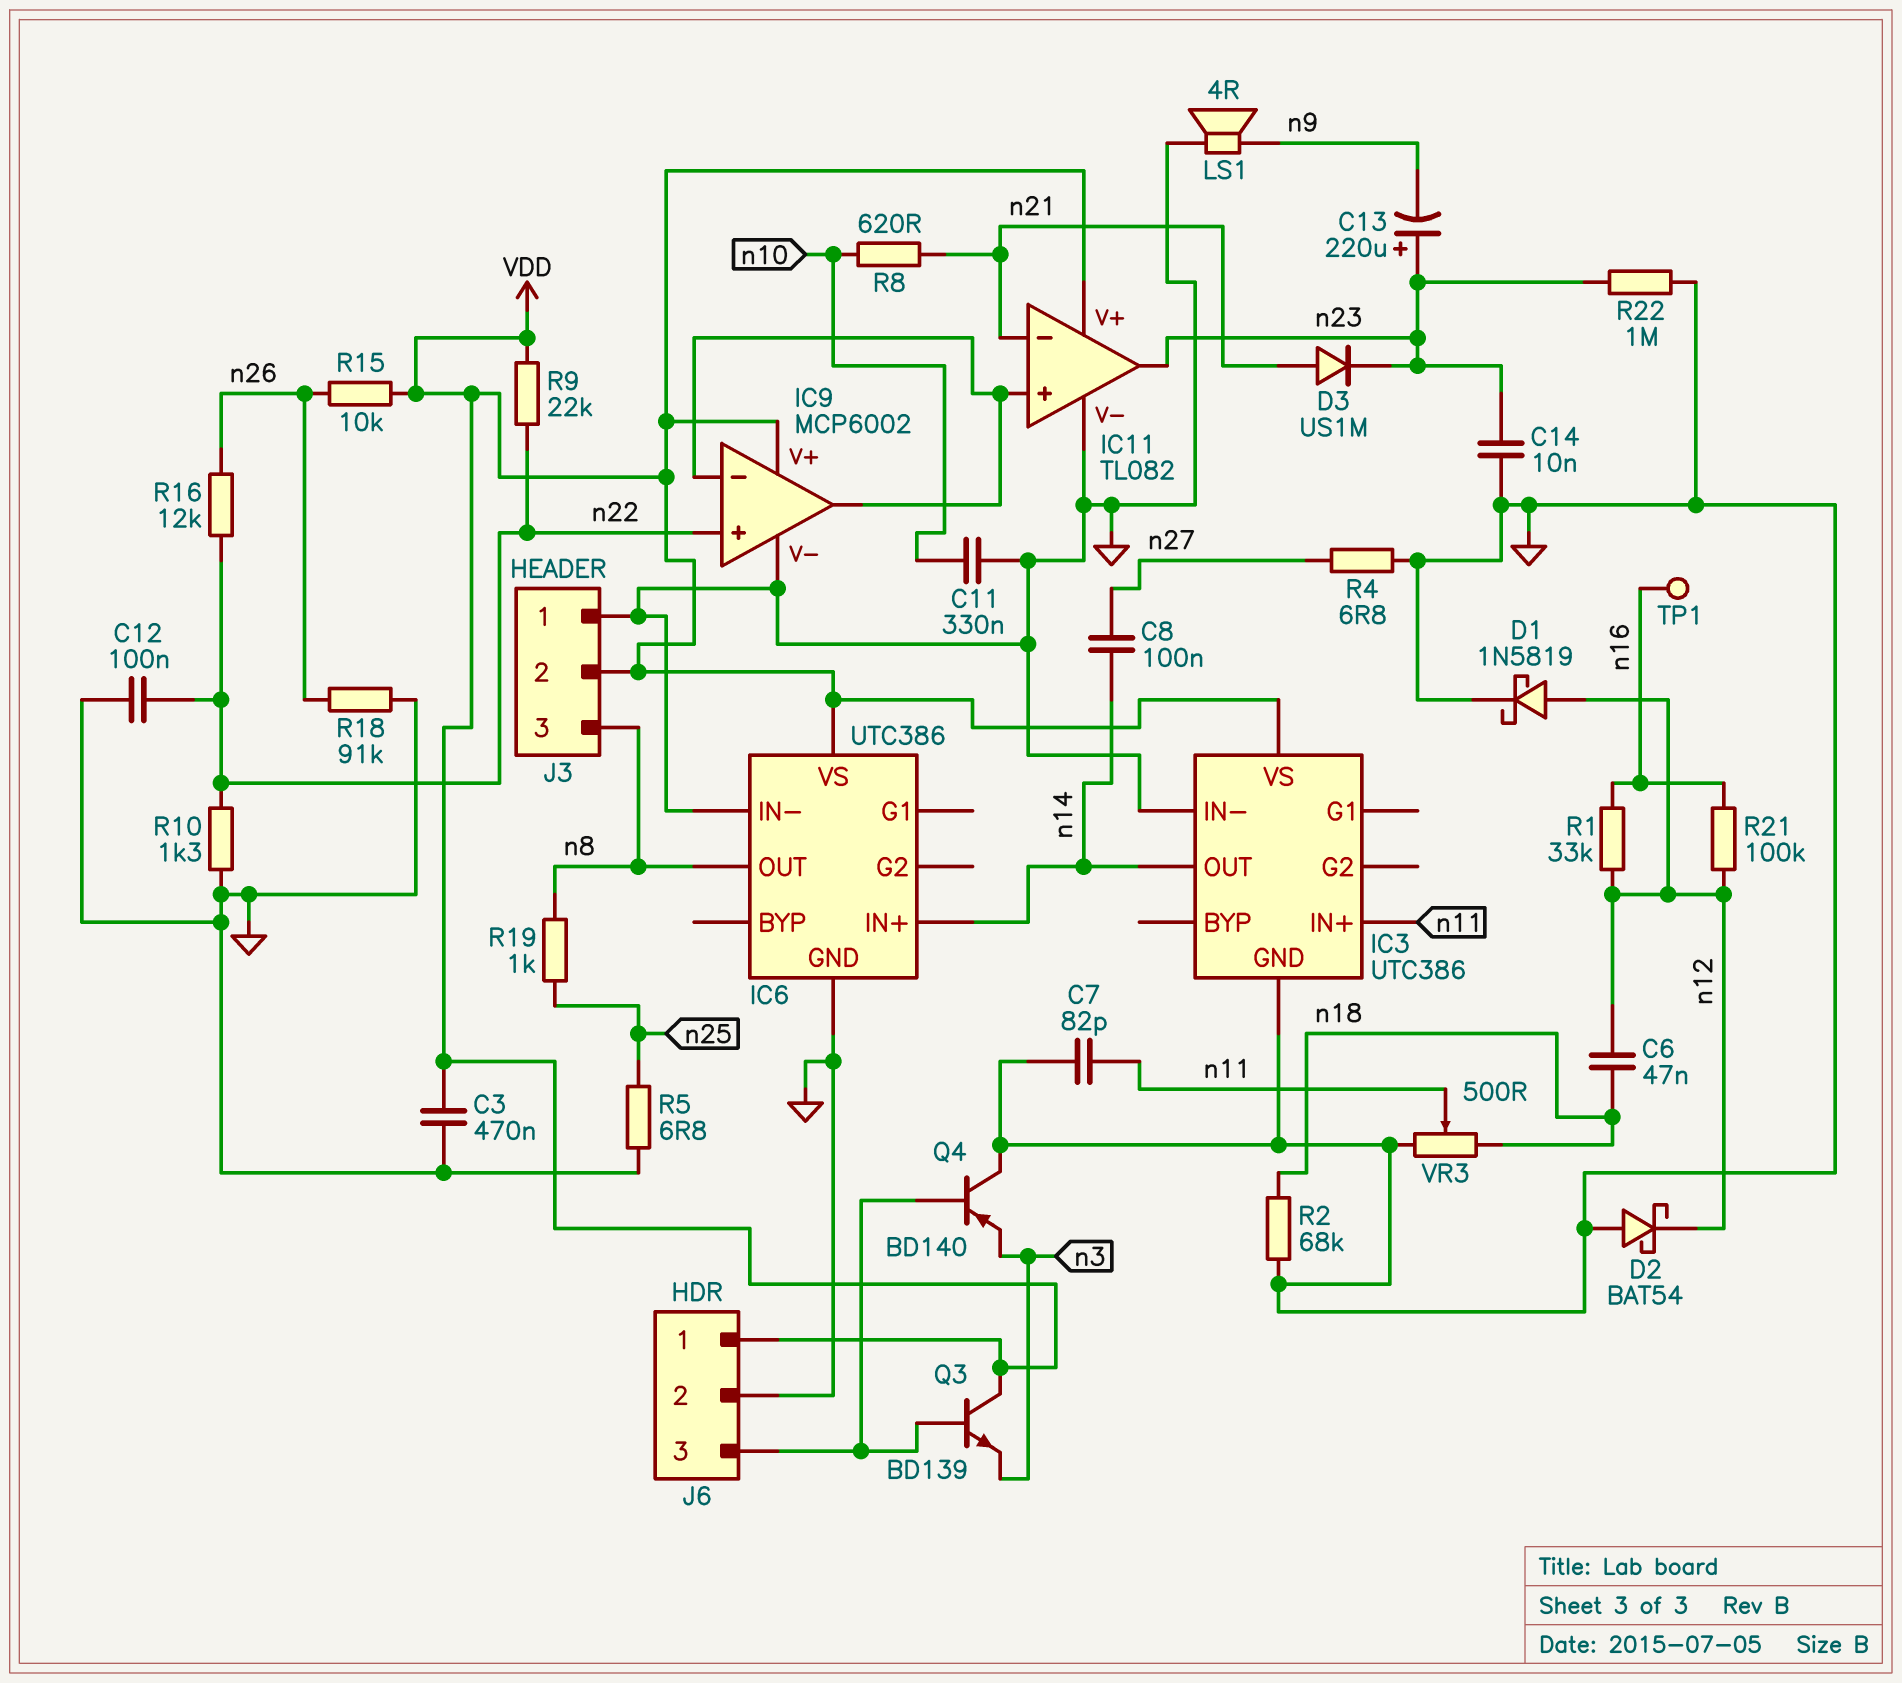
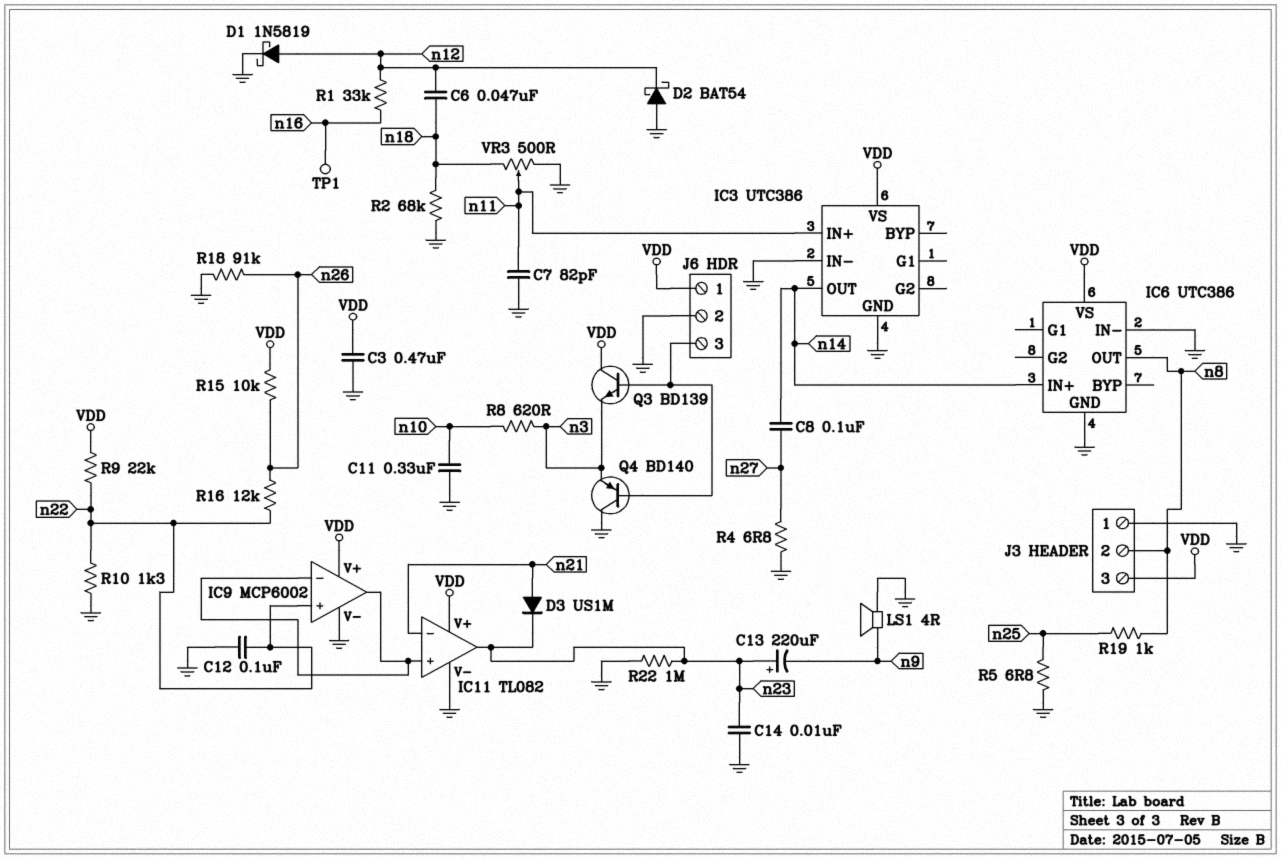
J3 pin 2: VDD -> n8
J3 pin 3: n8 -> VDD
R8: 620 (n10, n21) -> 620 (n3, n10)
R21: 100k (n12, n16) -> none

